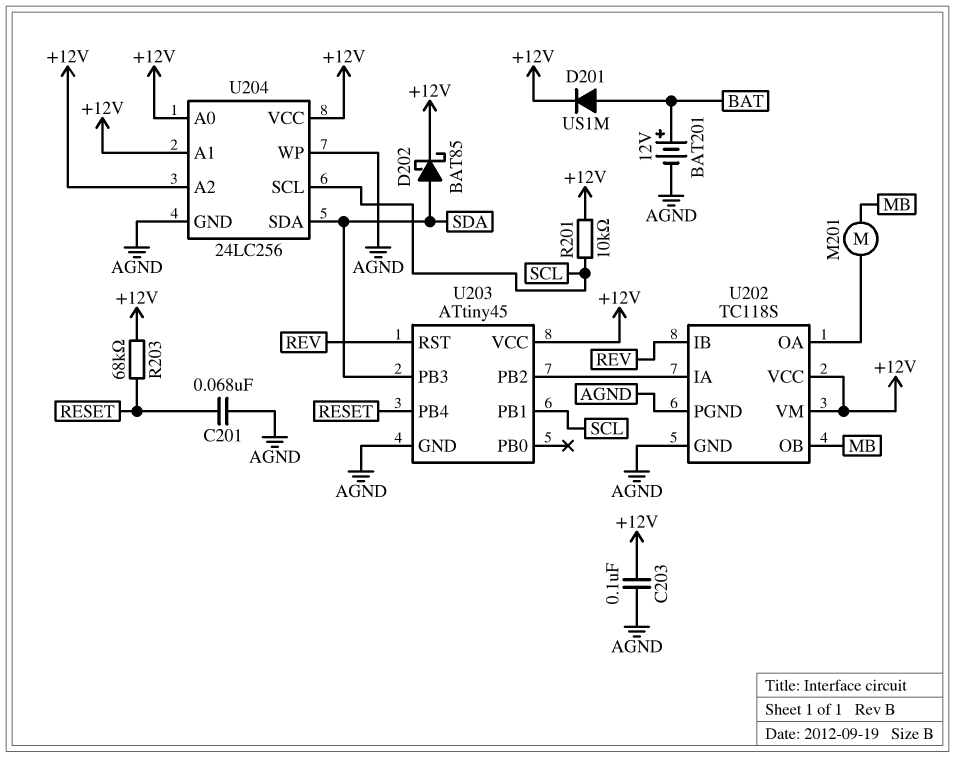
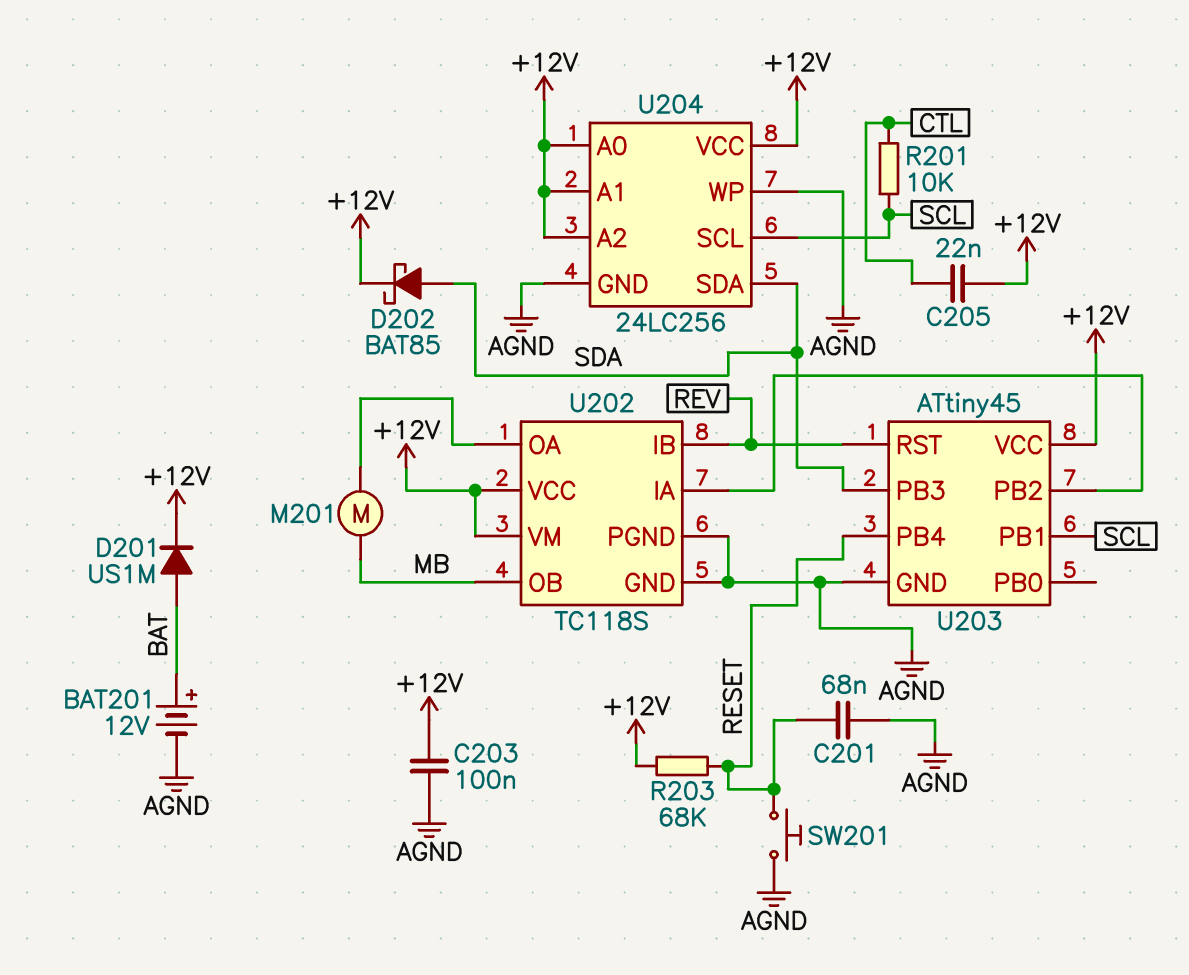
C205: none -> 22nF (+12V, CTL)
R201: 10k (+12V, SCL) -> 10k (CTL, SCL)
SW201: none -> button (AGND, RESET)

